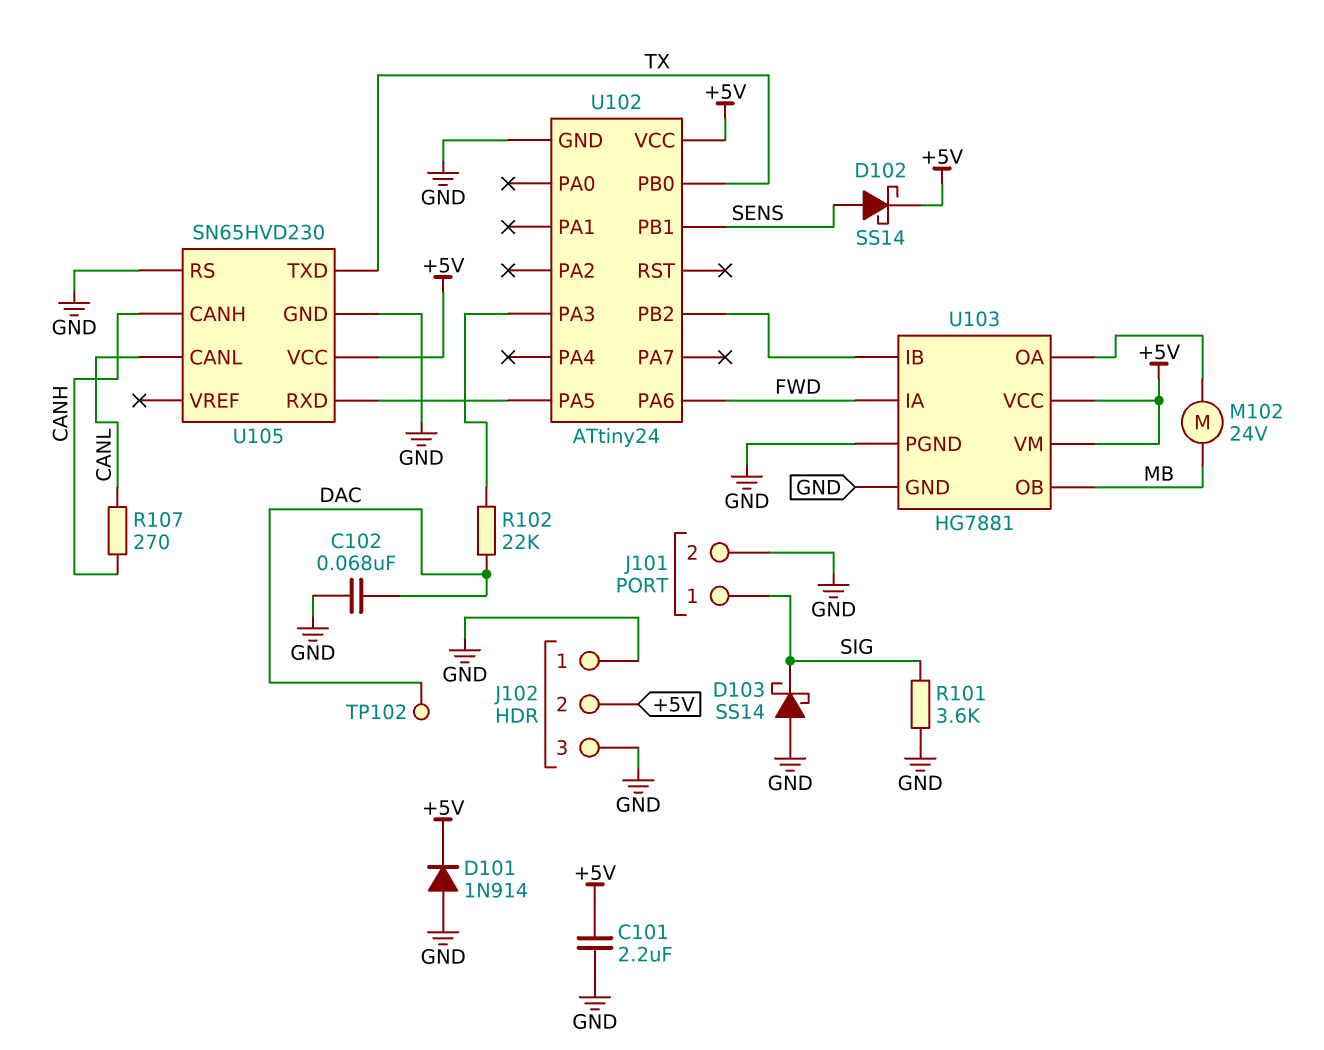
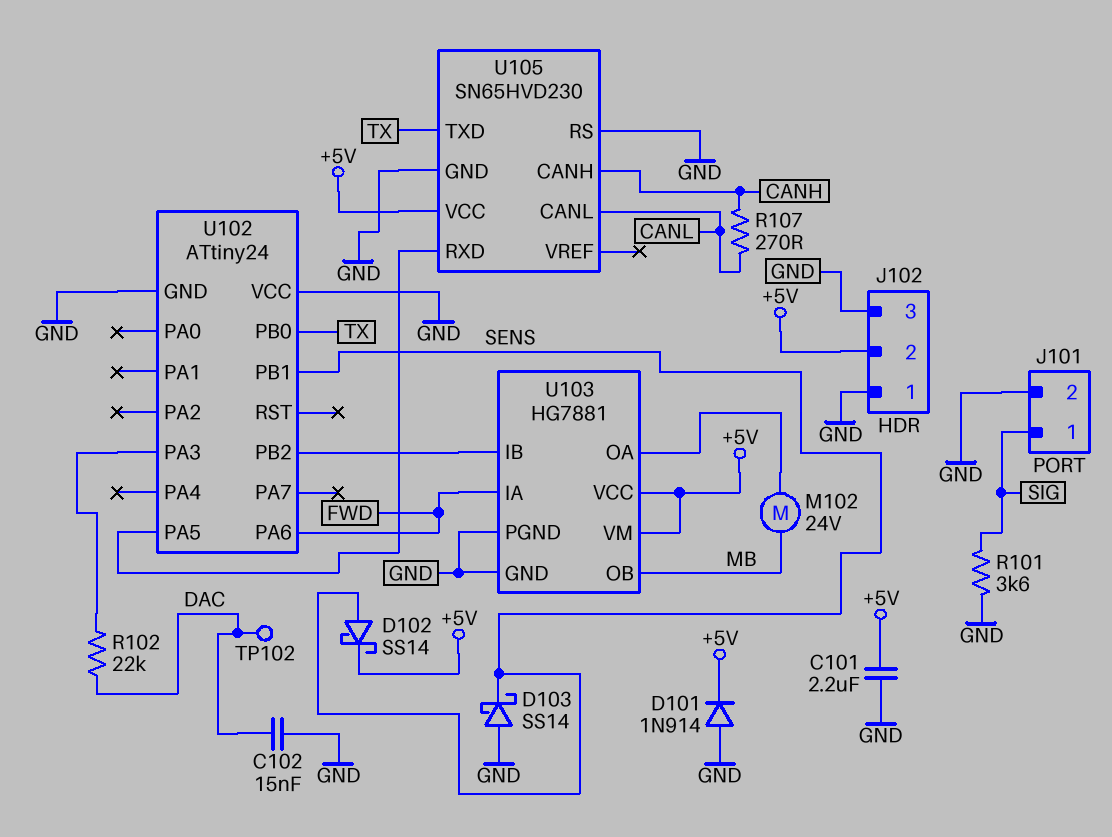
C102: 68nF (DAC, GND) -> 15nF (DAC, GND)
D103: schottky SS14 (A GND, K SIG) -> schottky SS14 (A GND, K SENS)
U102 pin VCC: +5V -> GND

